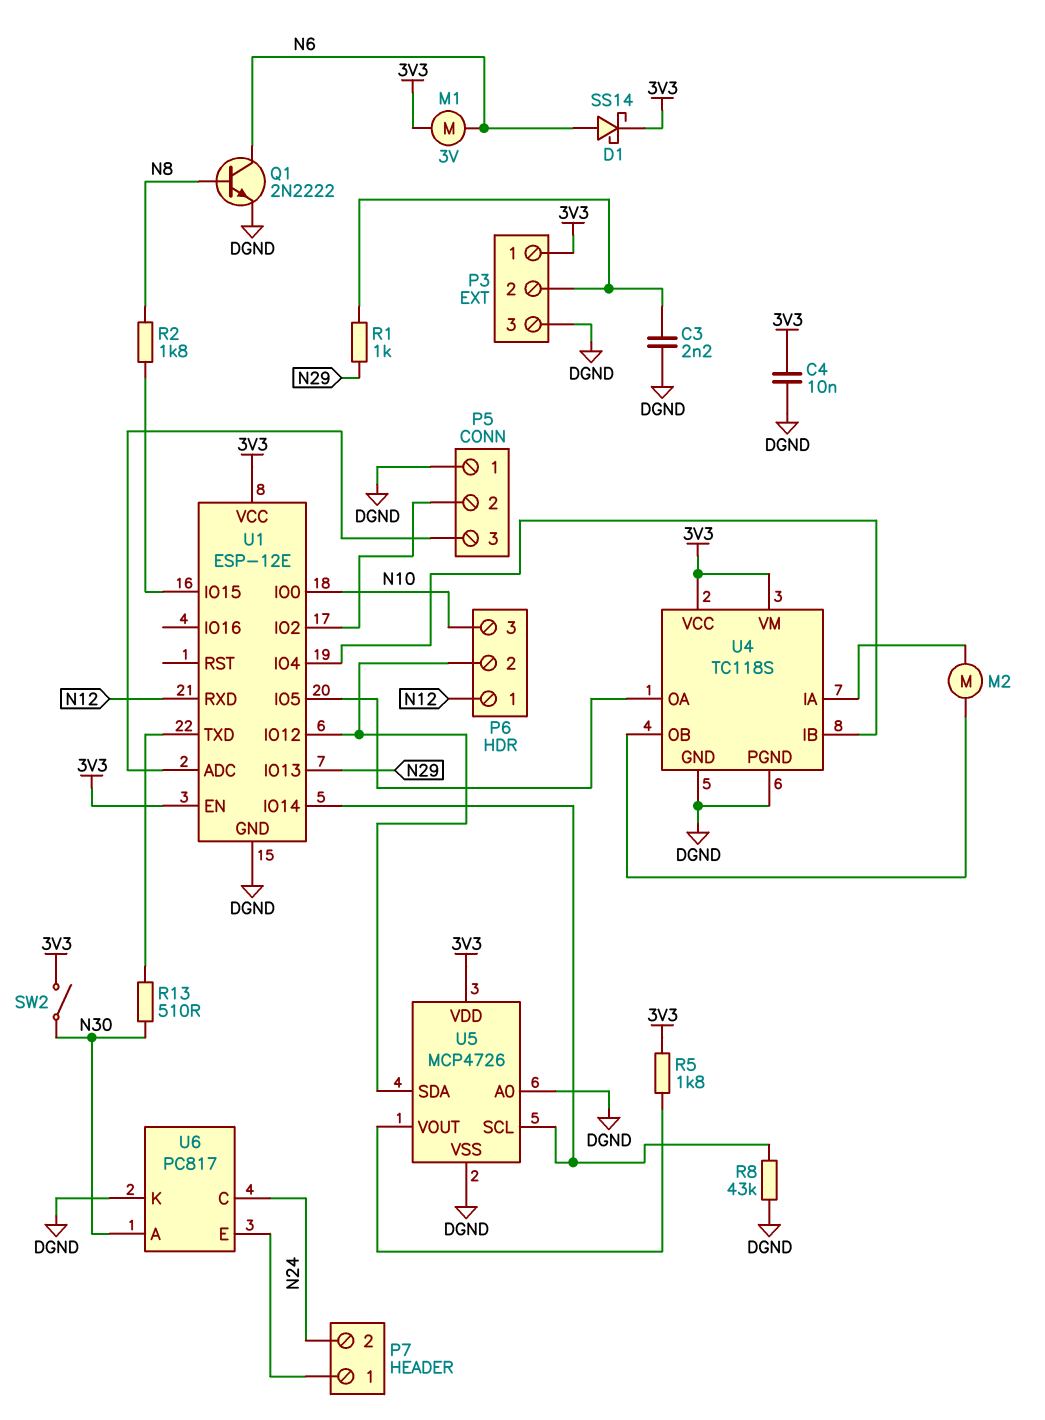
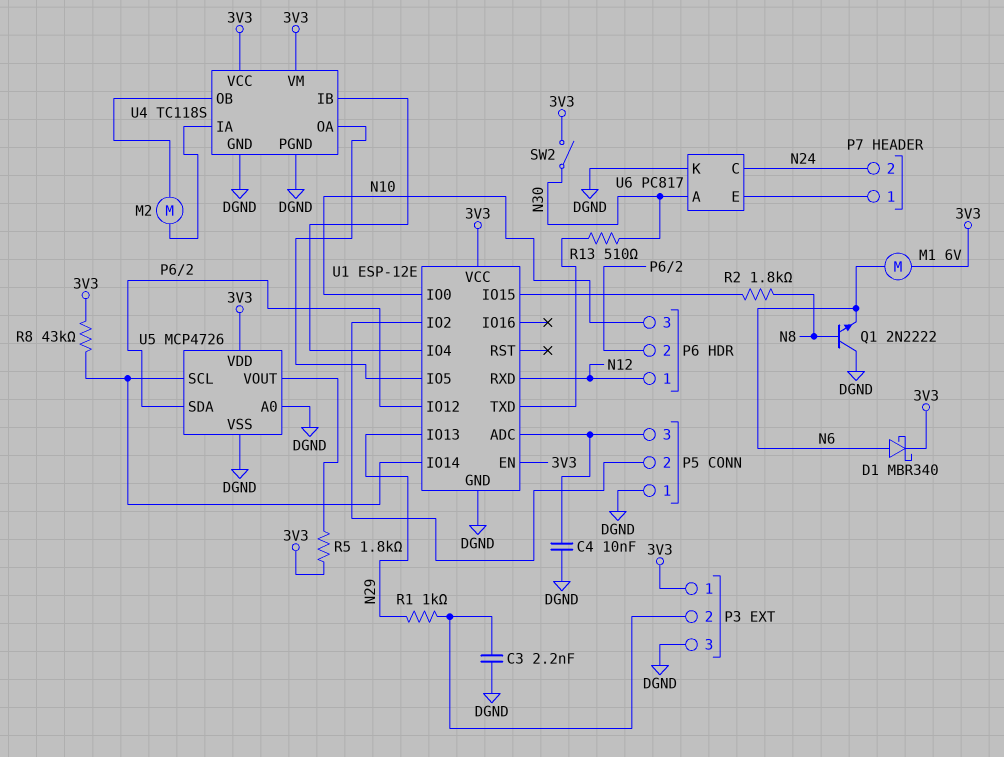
C4: 10nF (3V3, DGND) -> 10nF (DGND, P5/3)
D1: schottky SS14 (A N6, K 3V3) -> schottky MBR340 (A N6, K 3V3)
M1: motor 3V (3V3, N6) -> motor 6V (3V3, N6)
Q1: NPN 2N2222 (B N8, C N6, E DGND) -> NPN 2N2222 (B N8, C DGND, E N6)
R8: 43k (DGND, U1/IO14) -> 43k (3V3, U1/IO14)

